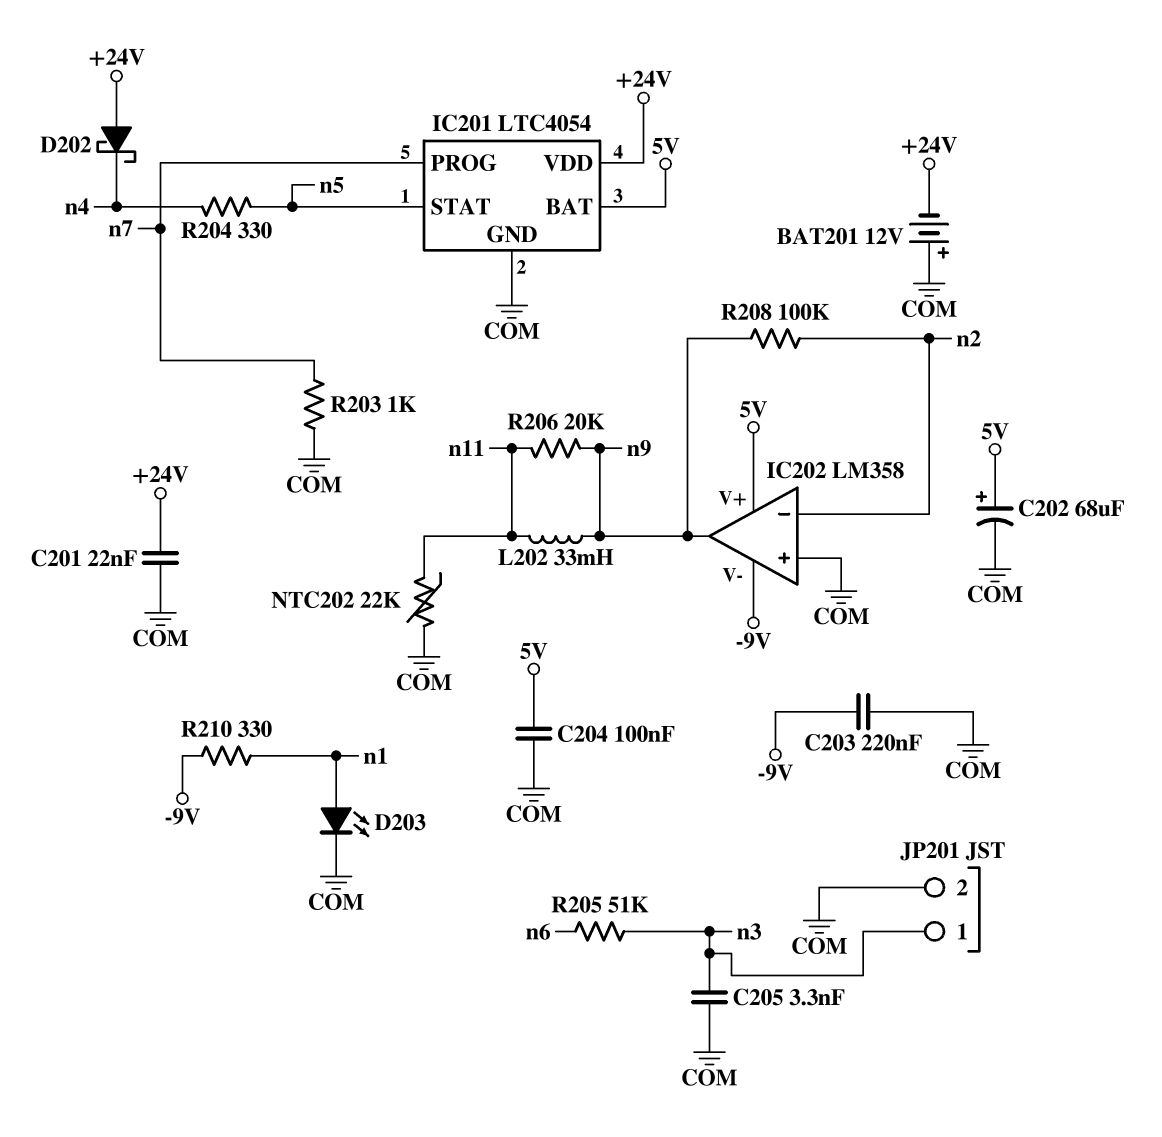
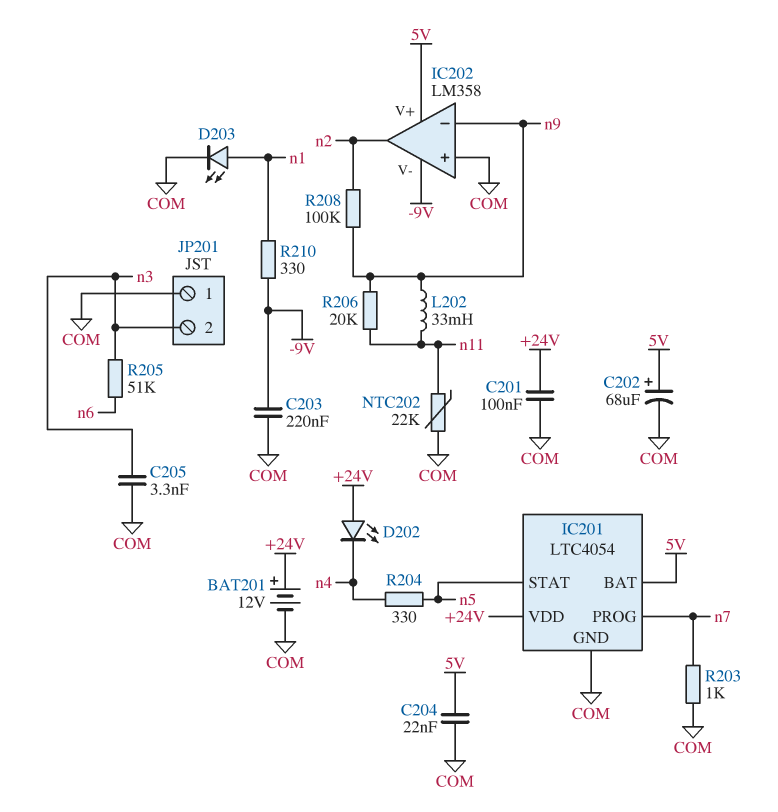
BAT201: 12V (plus COM, minus +24V) -> 12V (plus +24V, minus COM)
C201: 22nF (+24V, COM) -> 100nF (+24V, COM)
C204: 100nF (5V, COM) -> 22nF (5V, COM)
D202: schottky (A +24V, K n4) -> LED (A +24V, K n4)
IC202 pin in-: n2 -> n9
IC202 pin out: n9 -> n2
JP201 pin 1: n3 -> COM
JP201 pin 2: COM -> n3

